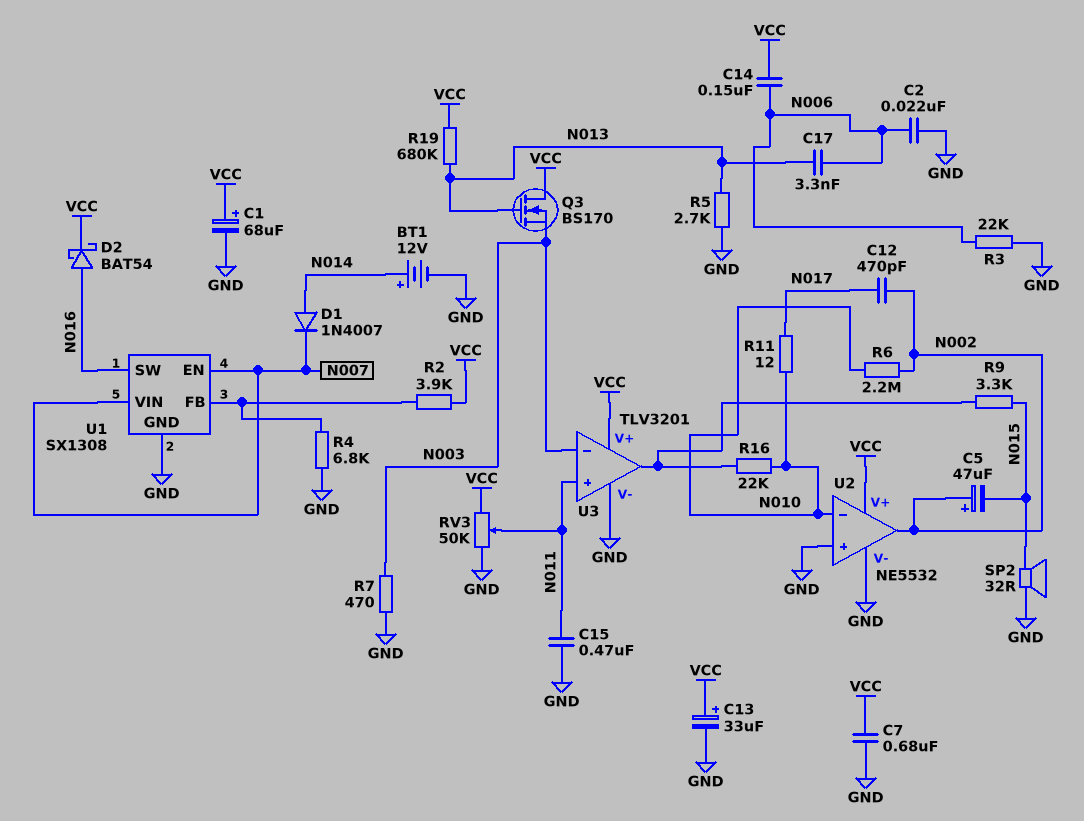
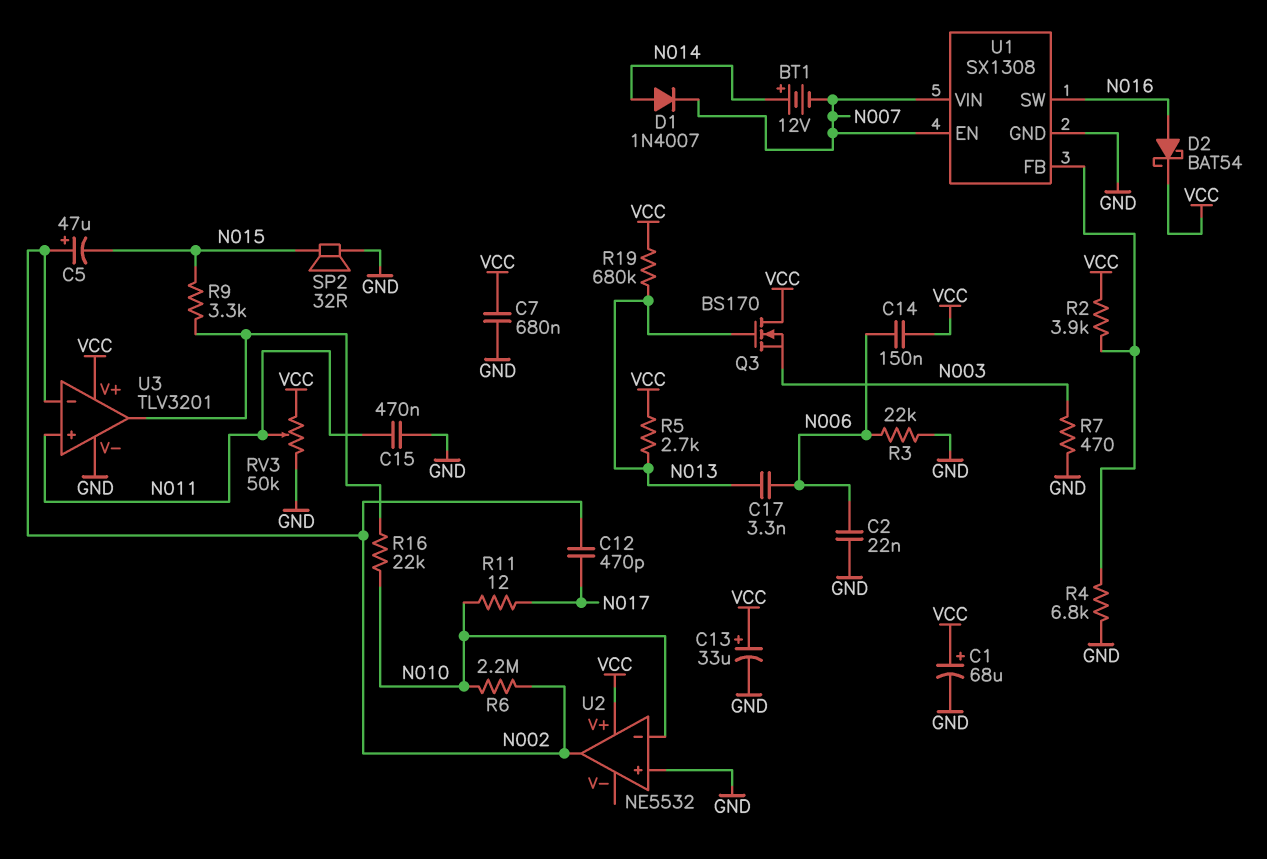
BT1: 12V (plus N014, minus GND) -> 12V (plus N014, minus N007)
R5: 2.7k (GND, N013) -> 2.7k (N013, VCC)
U2 pin V-: GND -> none
U3 pin in-: N003 -> N002

